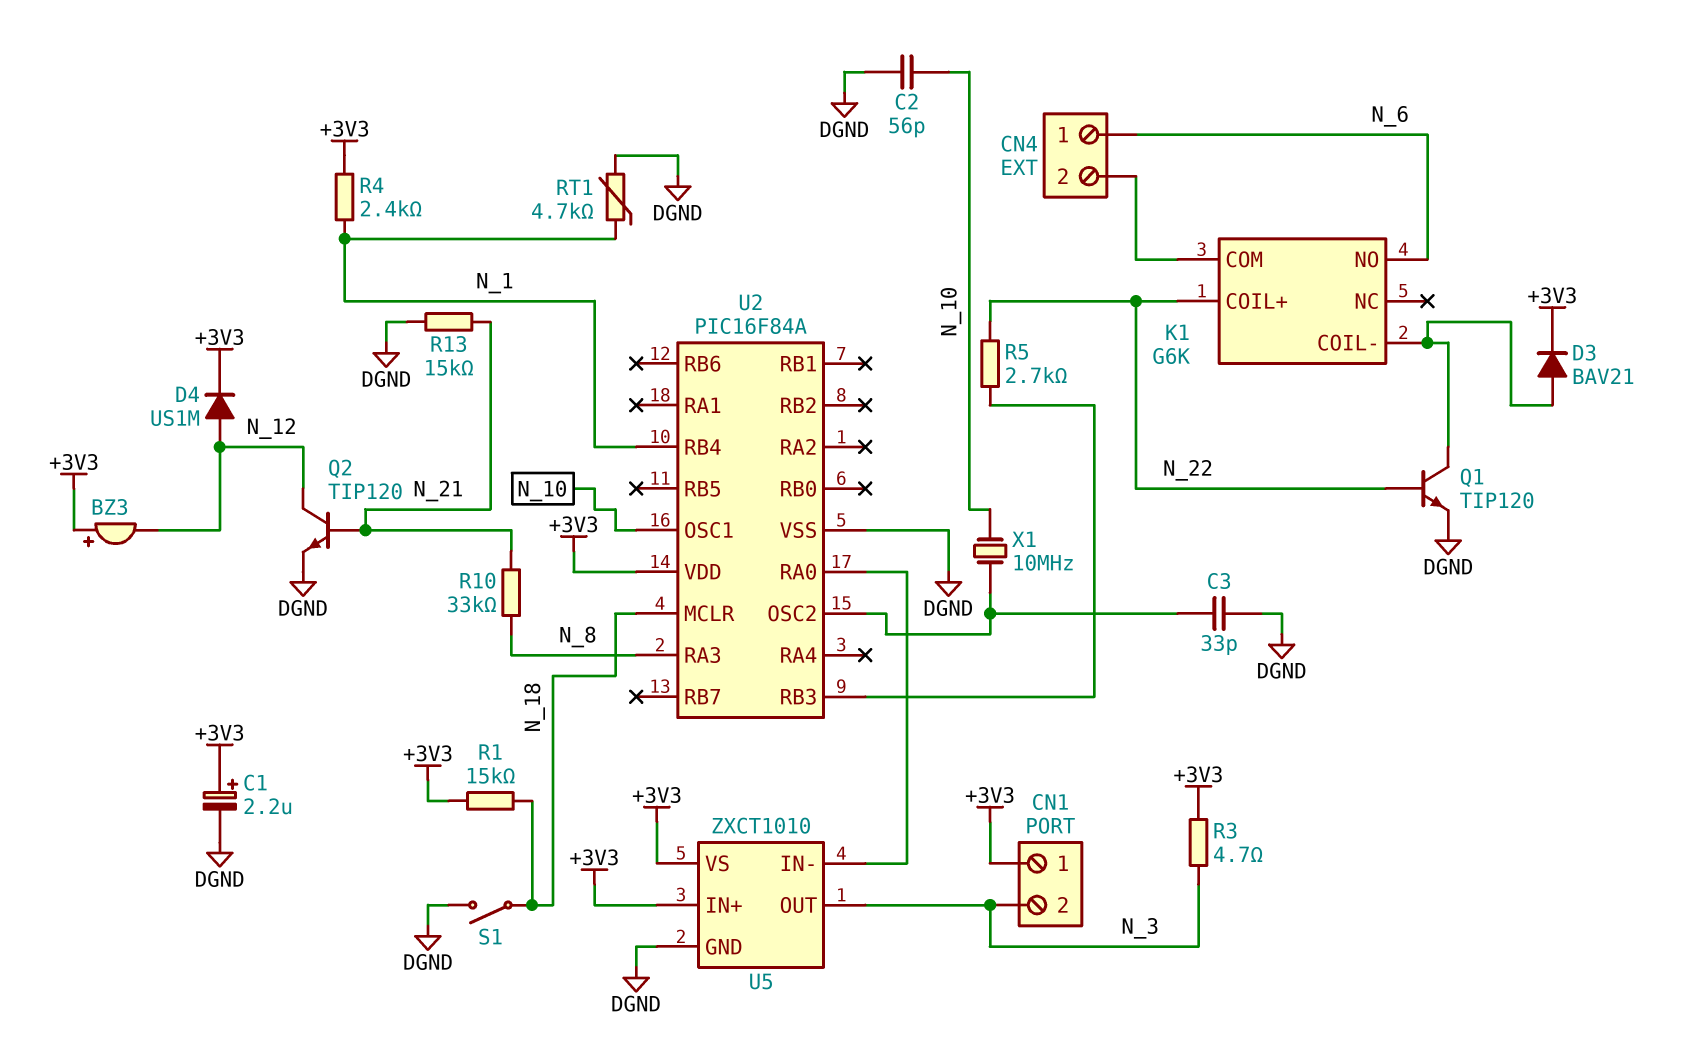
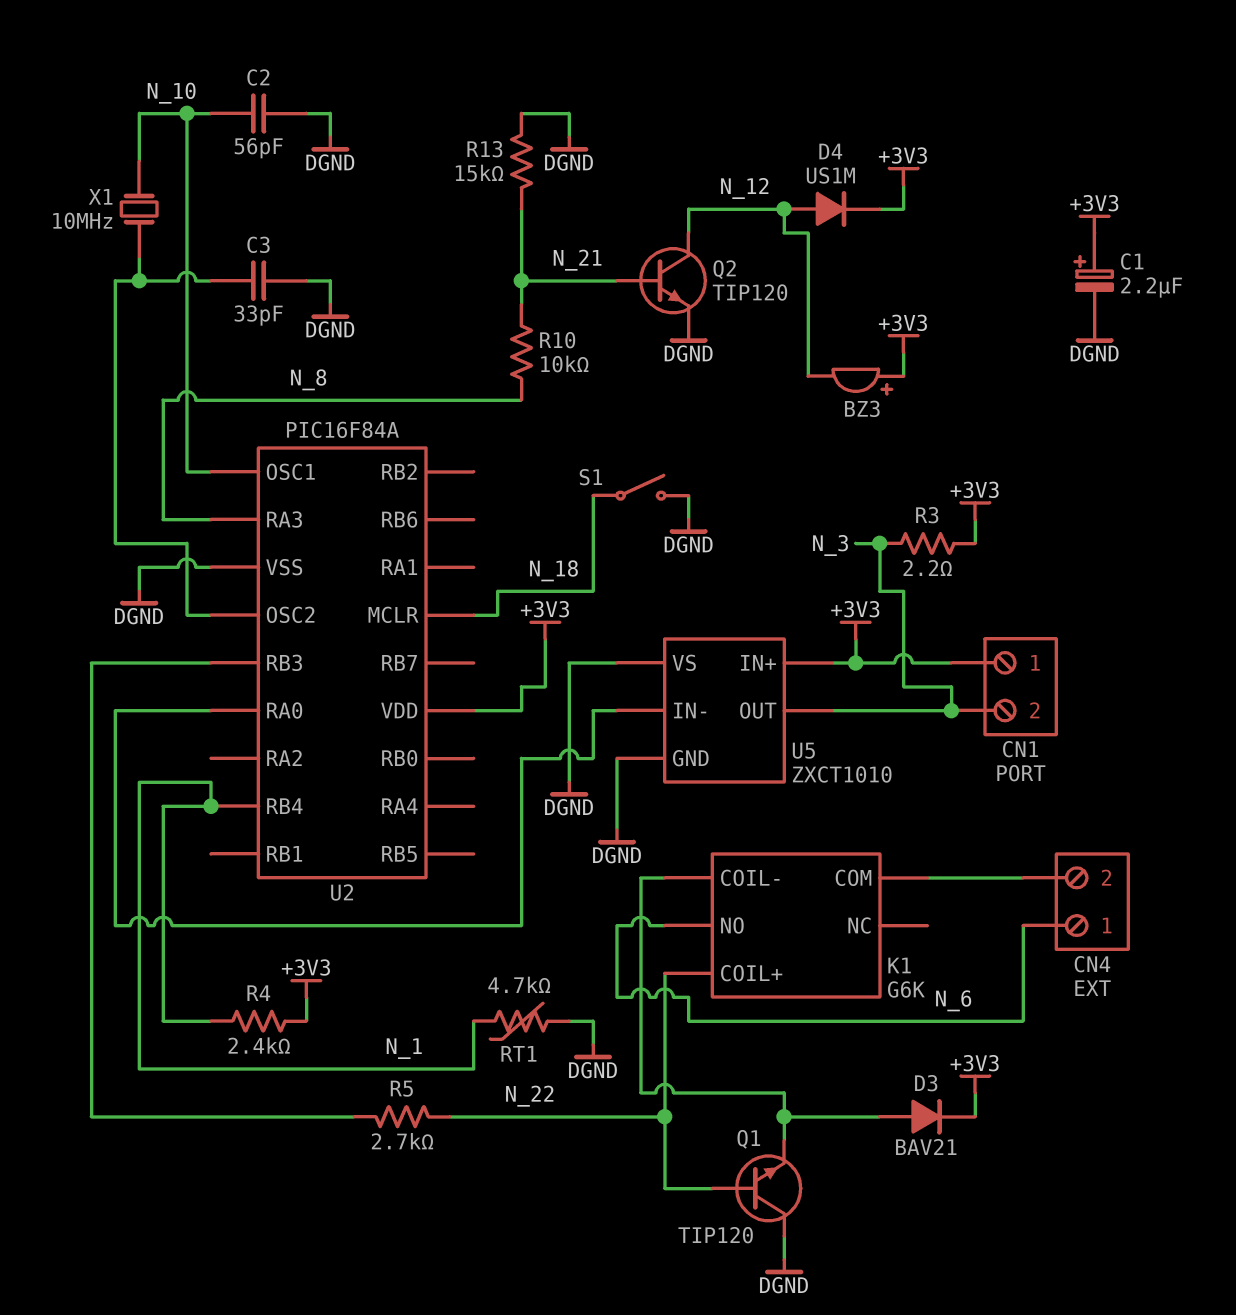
Q1: NPN TIP120 (B N_22, C K1/COIL-, E DGND) -> NPN TIP120 (B N_22, C DGND, E K1/COIL-)
R1: 15k (+3V3, N_18) -> none
R3: 4.7 (+3V3, N_3) -> 2.2 (+3V3, N_3)
R10: 33k (N_8, N_21) -> 10k (N_8, N_21)
U5 pin VS: +3V3 -> DGND

